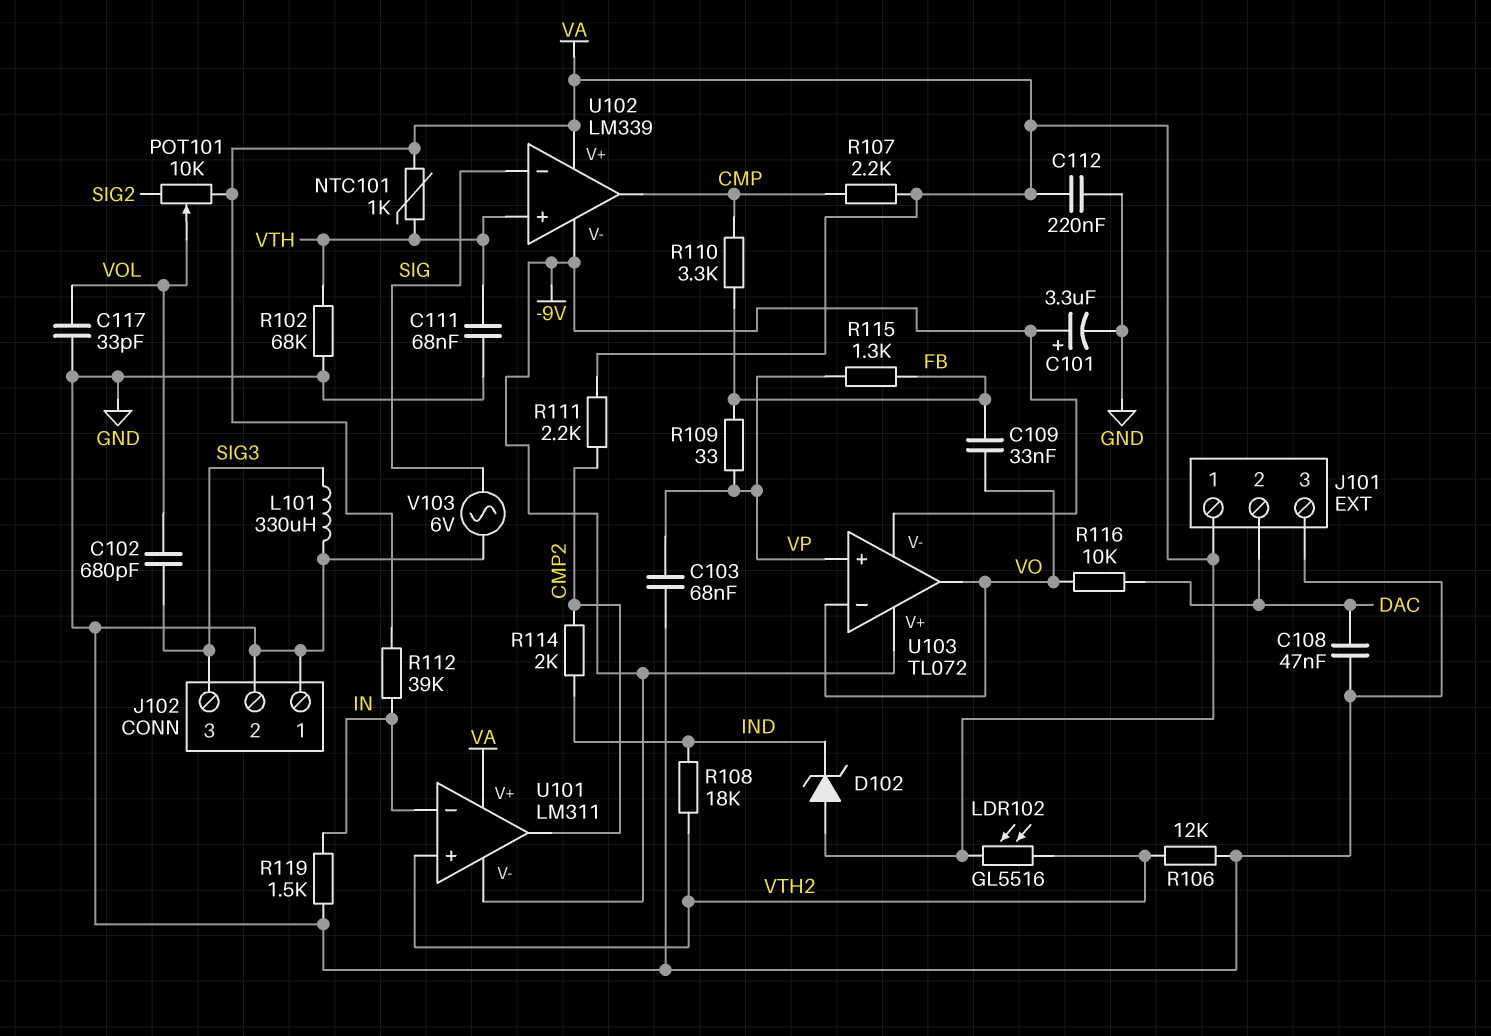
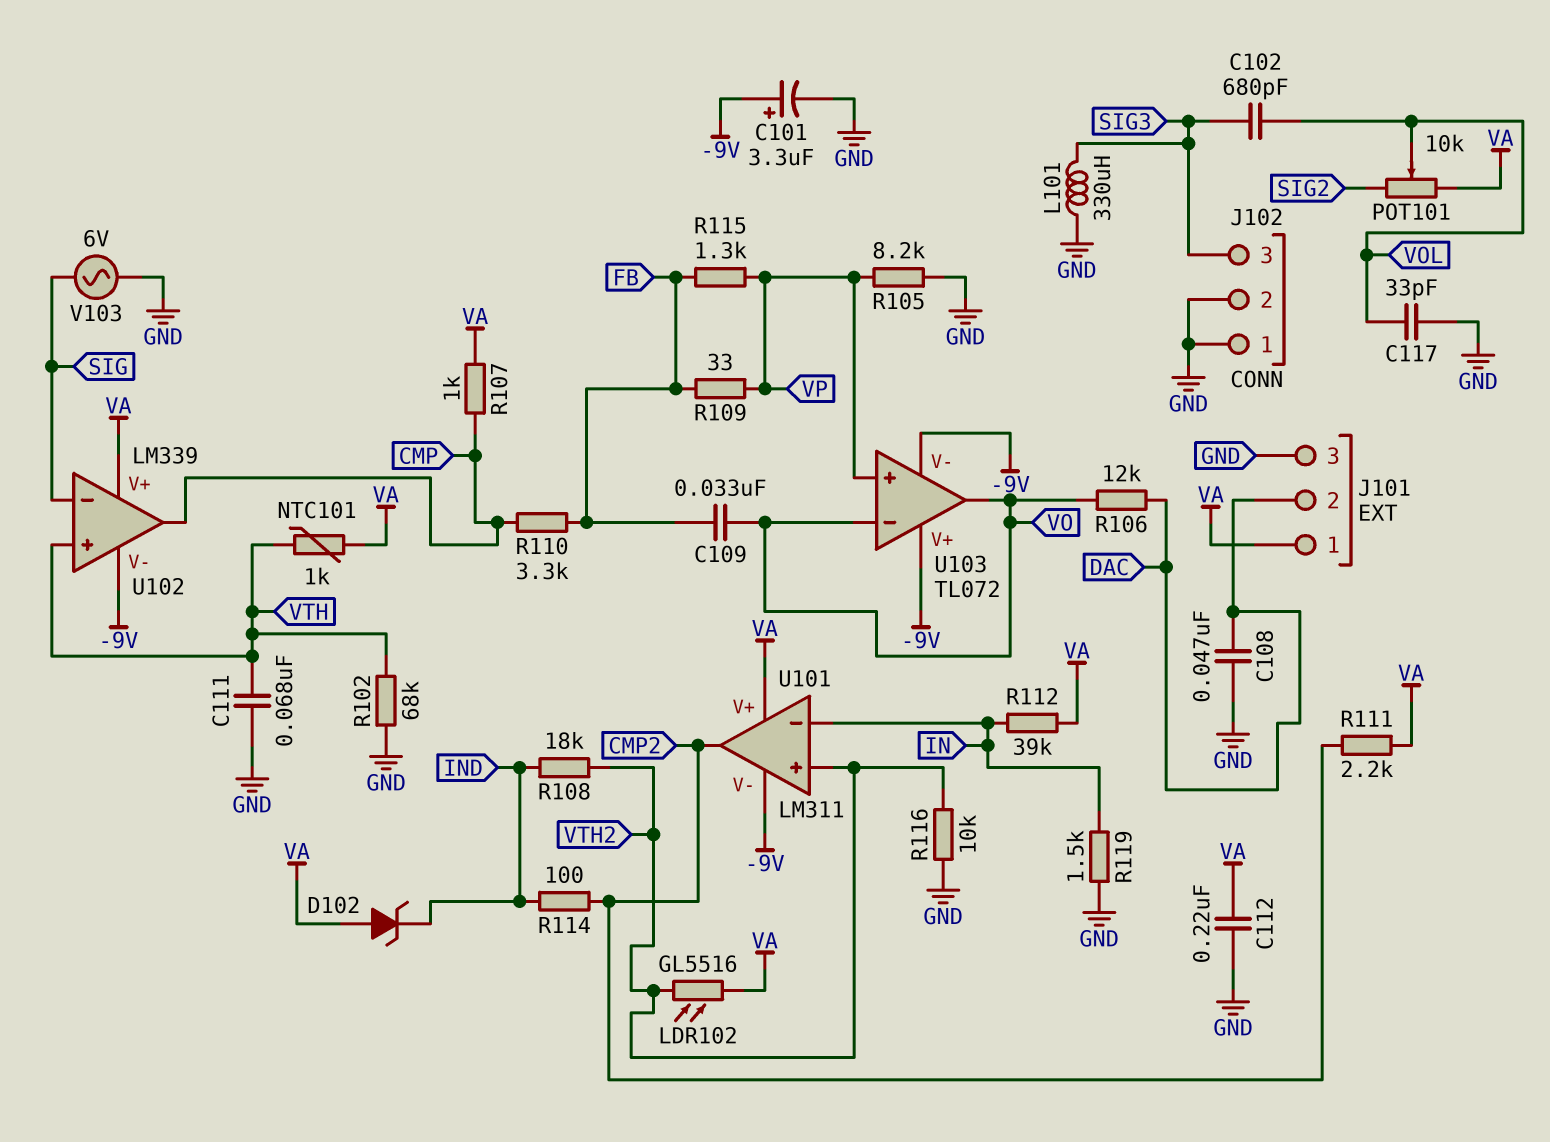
C103: 68nF (GND, VP) -> none
R105: none -> 8.2k (GND, VP)
R106: 12k (GND, VTH2) -> 12k (DAC, VO)
R107: 2.2k (CMP, VA) -> 1k (CMP, VA)
R114: 2k (CMP2, IND) -> 100 (CMP2, IND)
R116: 10k (DAC, VO) -> 10k (GND, VTH2)

